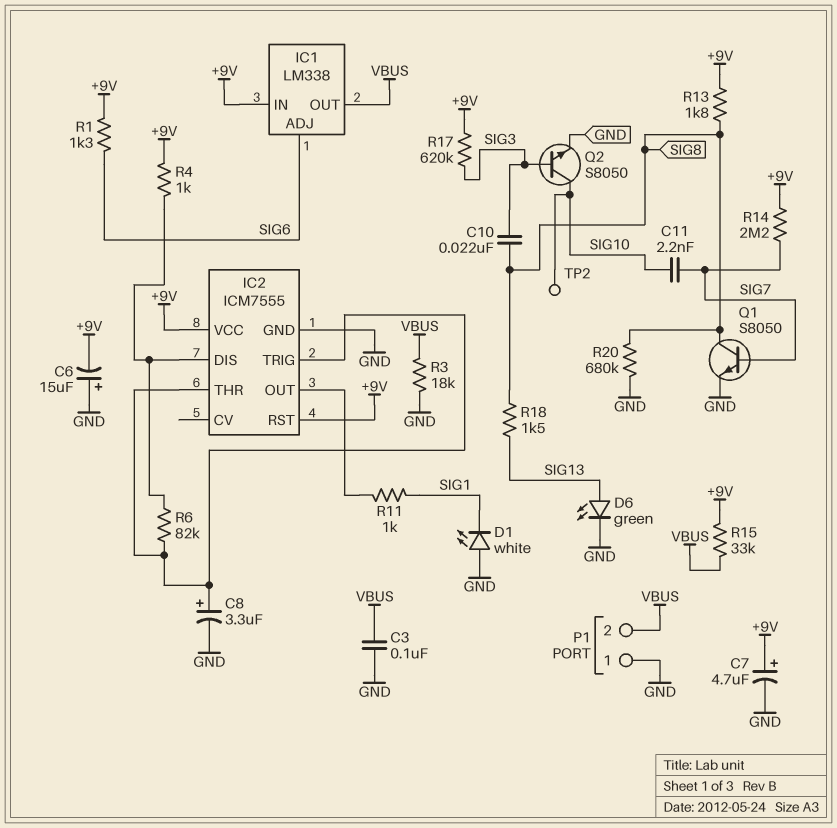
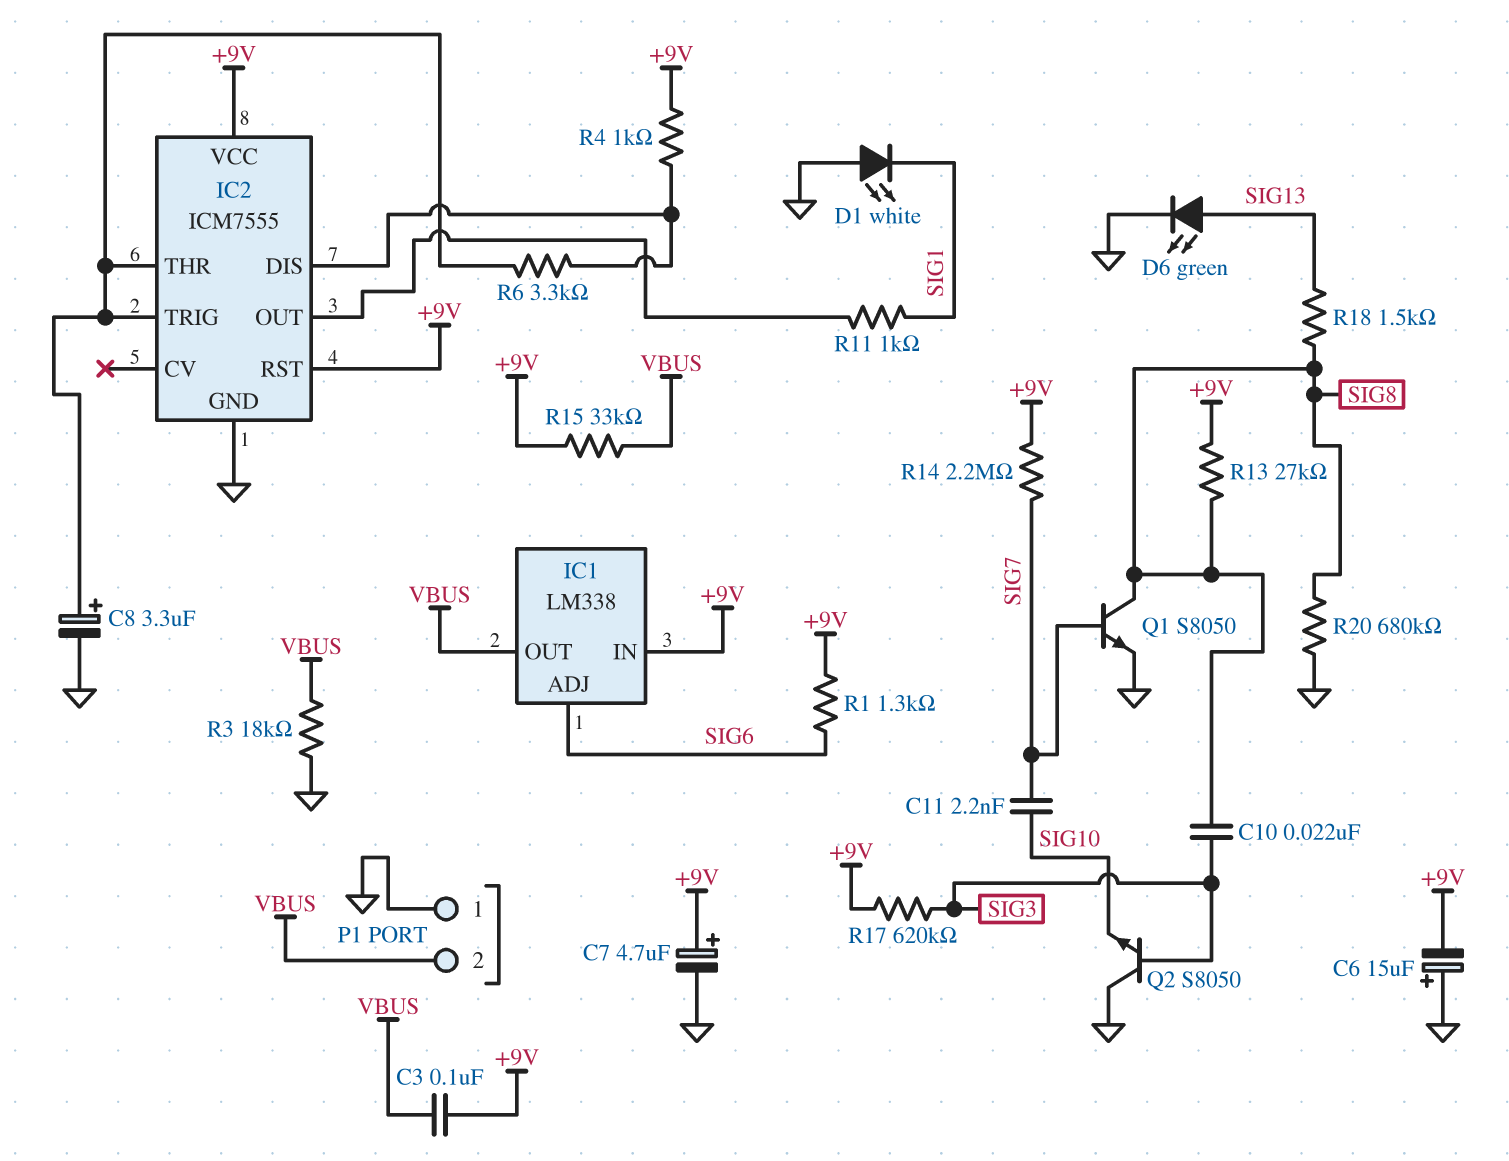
C3: 100nF (GND, VBUS) -> 100nF (+9V, VBUS)
Q2: NPN S8050 (B SIG3, C SIG10, E GND) -> NPN S8050 (B SIG3, C GND, E SIG10)
R6: 82k (IC2/DIS, IC2/THR) -> 3.3k (IC2/DIS, IC2/THR)
R13: 1.8k (+9V, SIG8) -> 27k (+9V, SIG8)
TP2: test point (SIG10) -> none

